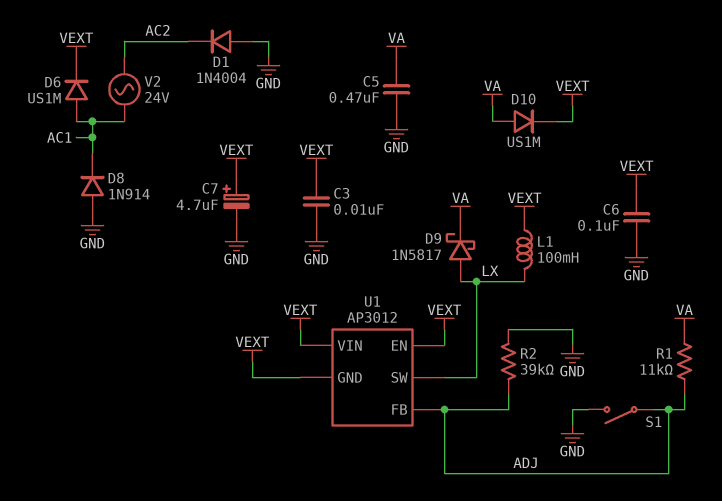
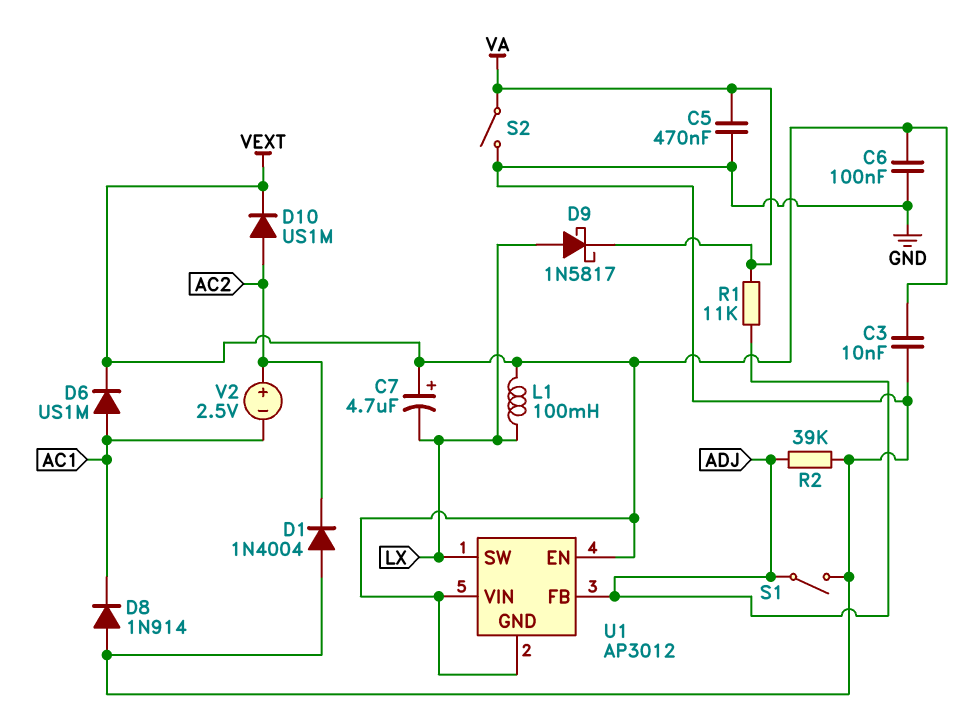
C7: 4.7uF (plus VEXT, minus GND) -> 4.7uF (plus VEXT, minus LX)
D10: diode US1M (A VA, K VEXT) -> diode US1M (A AC2, K VEXT)
S2: none -> switch (GND, VA)
V2: AC 24V (AC1, AC2) -> 2.5V (plus AC2, minus AC1)

